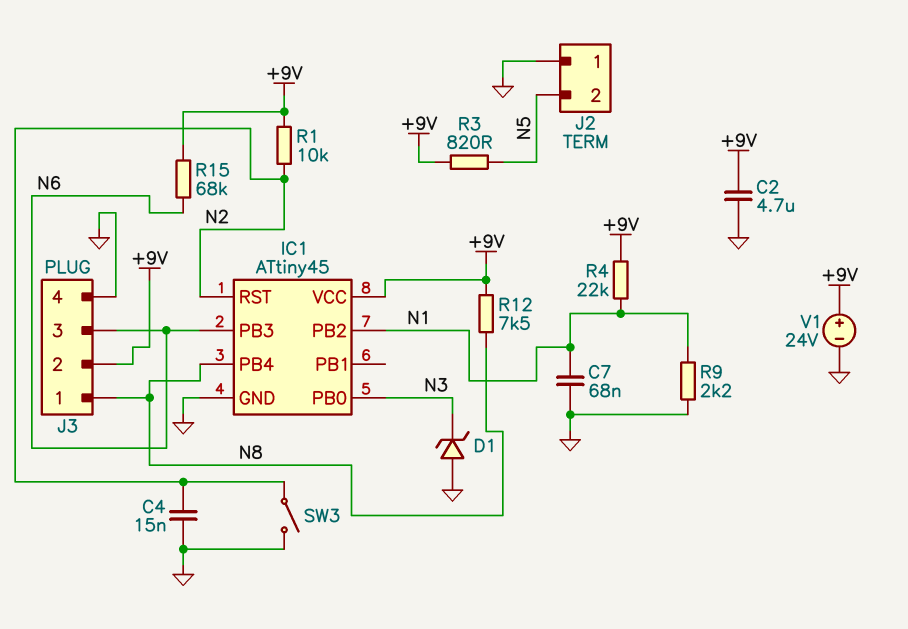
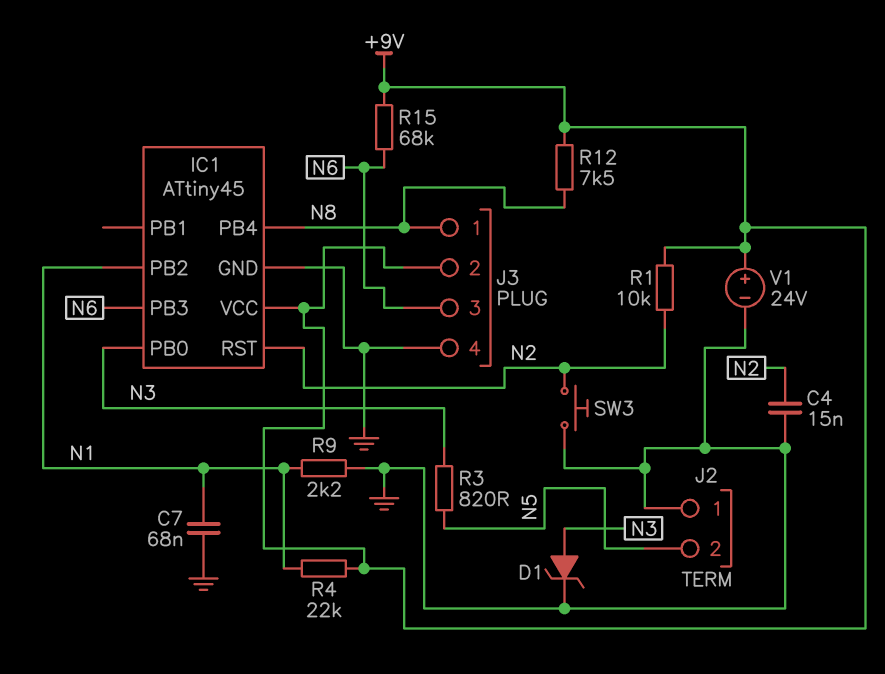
C2: 4.7uF (+9V, GND) -> none
D1: zener (A GND, K N3) -> zener (A N3, K GND)
R3: 820 (+9V, N5) -> 820 (N3, N5)
SW3: switch (GND, N2) -> button (GND, N2)

